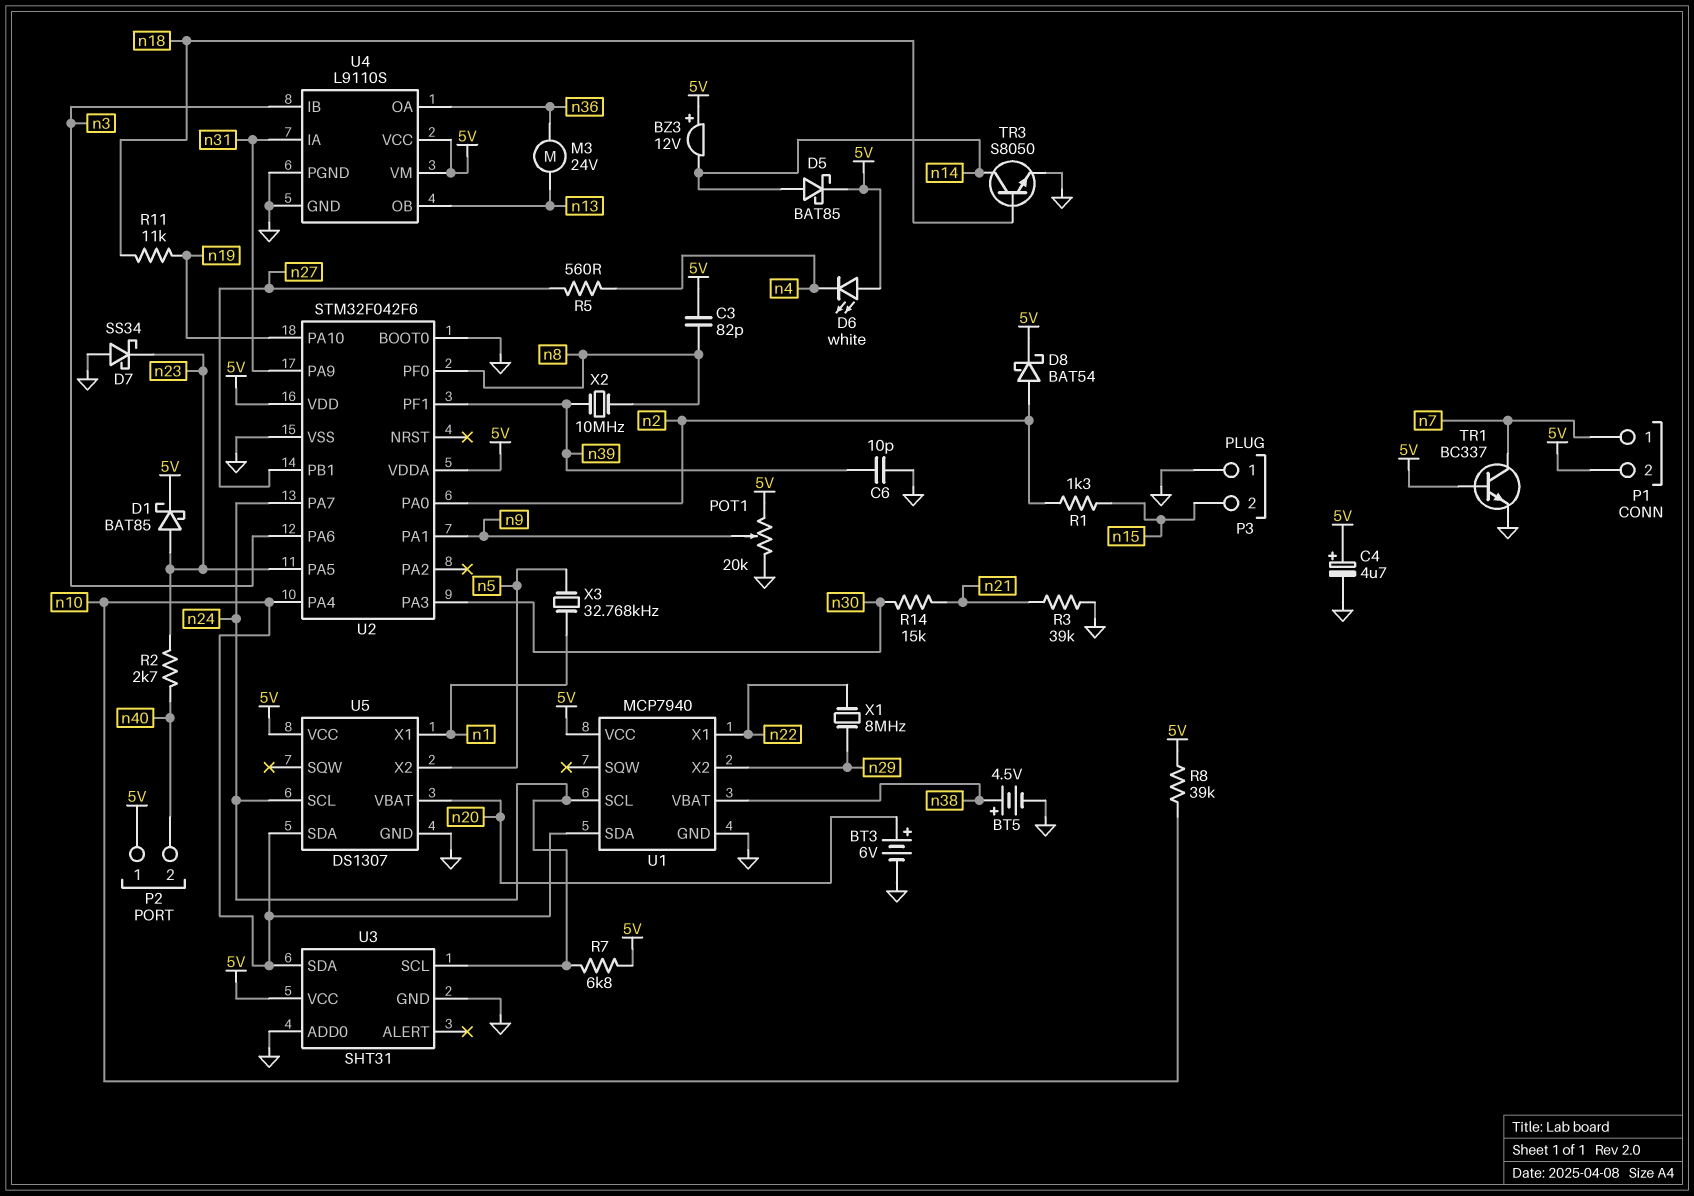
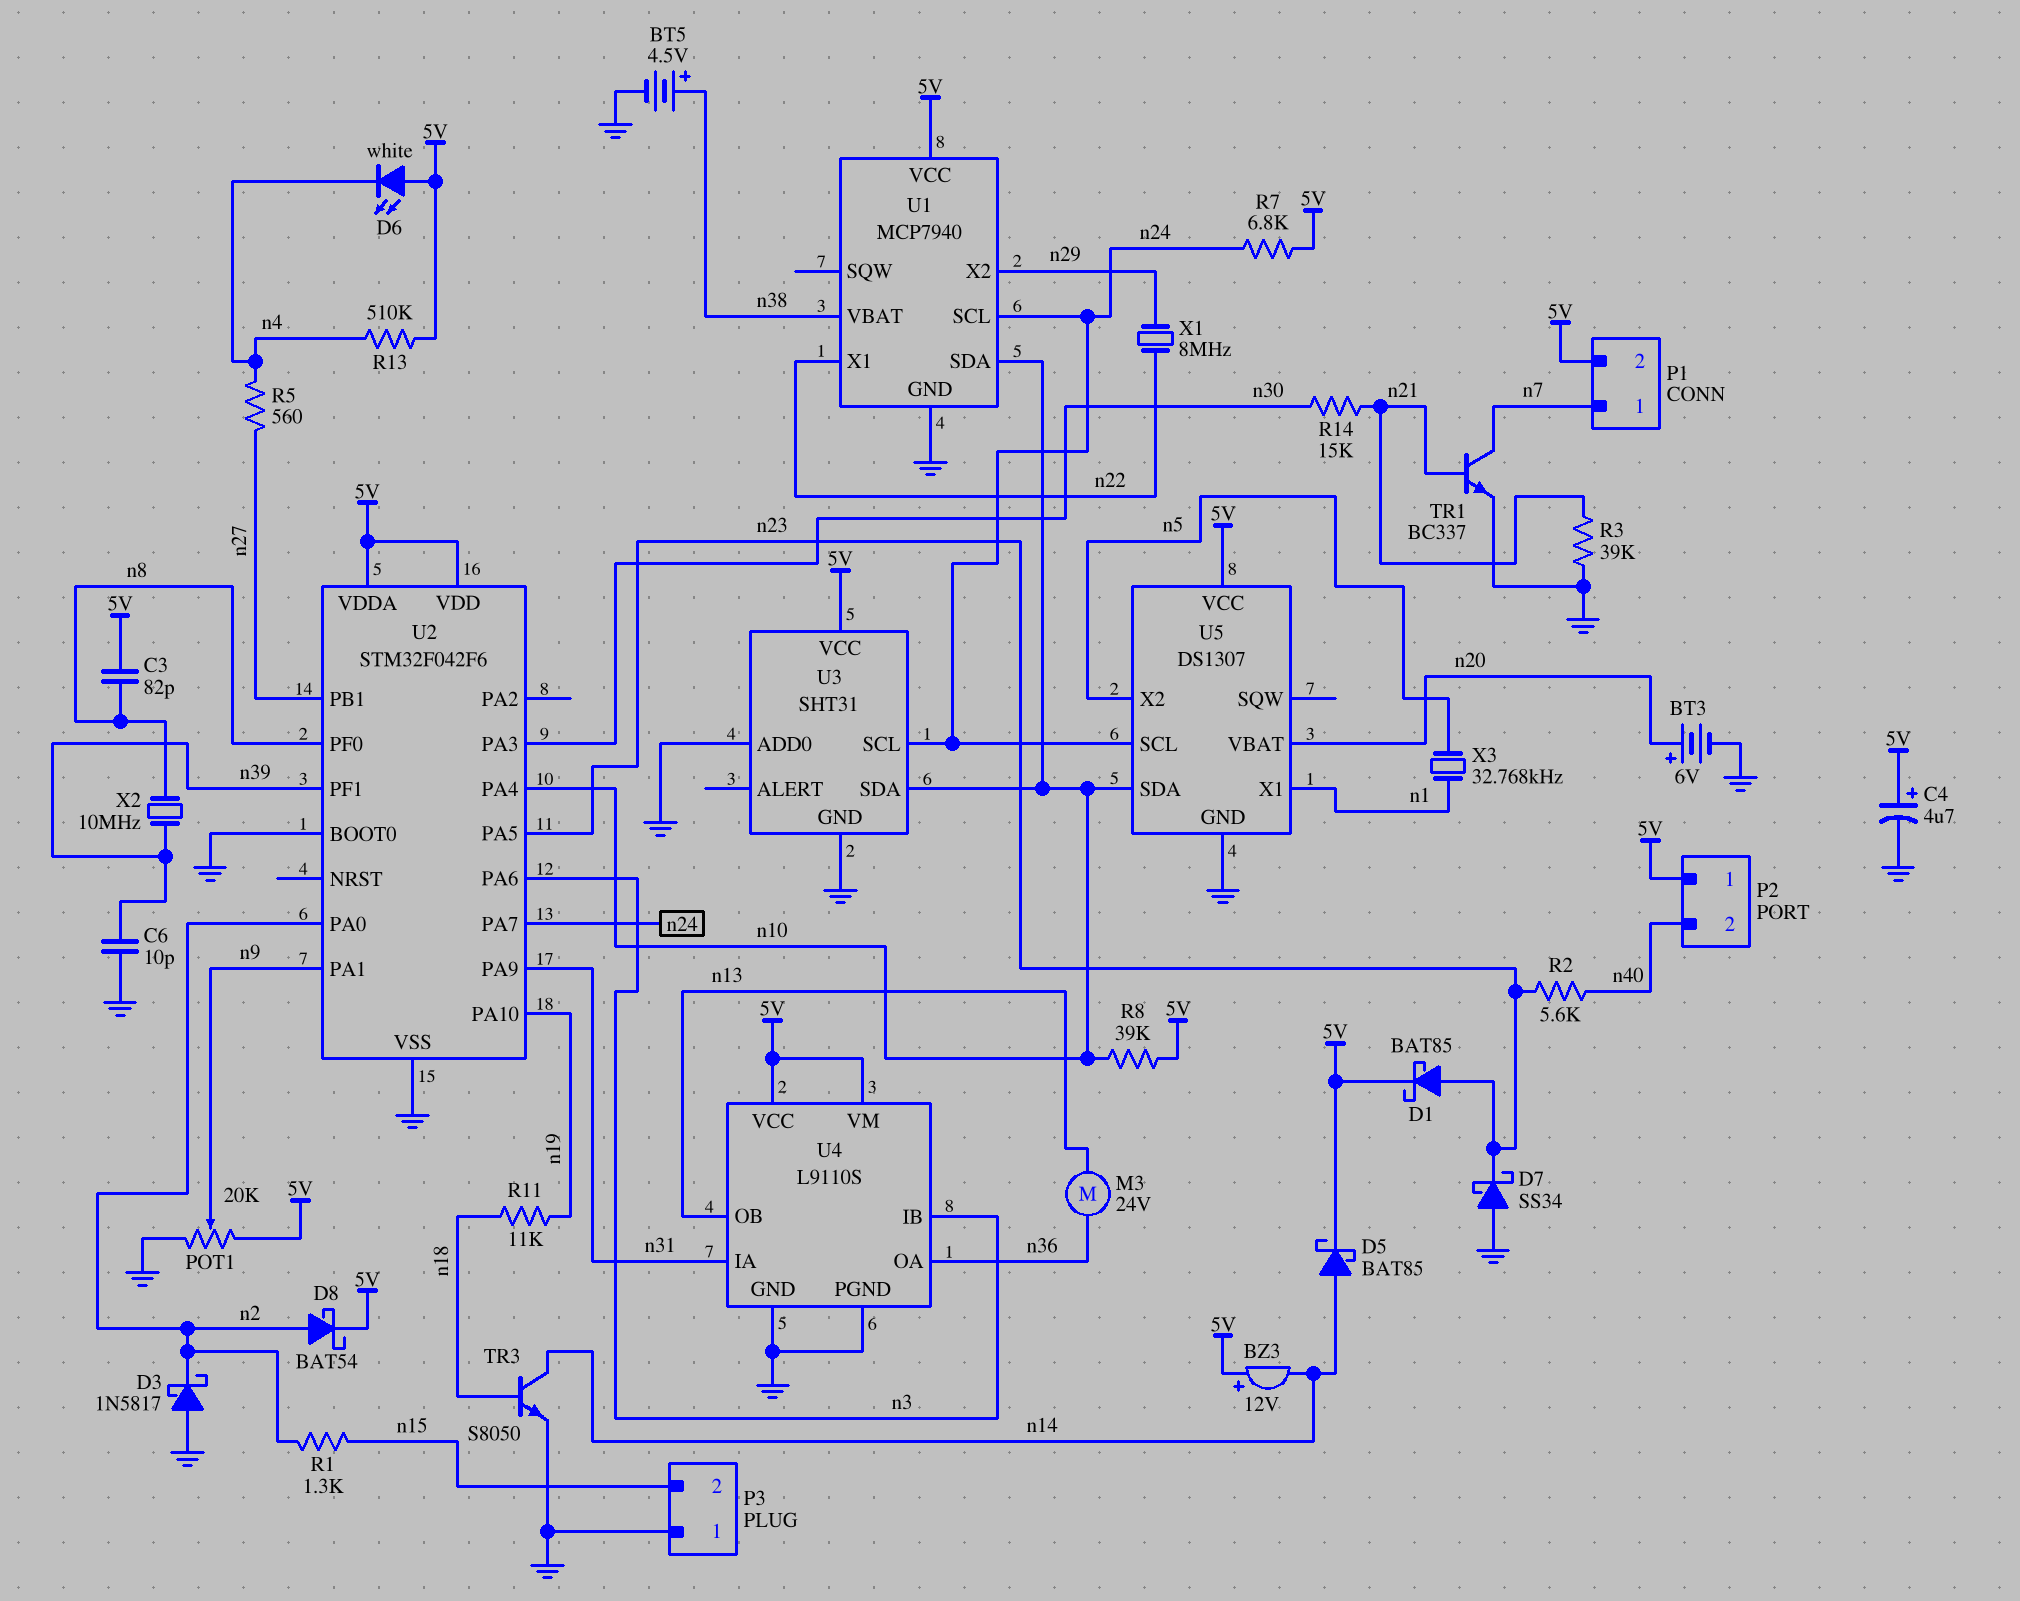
D3: none -> schottky 1N5817 (A GND, K n2)
R2: 2.7k (n23, n40) -> 5.6k (n23, n40)
R13: none -> 510k (5V, n4)
TR1: NPN BC337 (B 5V, C n7, E GND) -> NPN BC337 (B n21, C n7, E GND)

